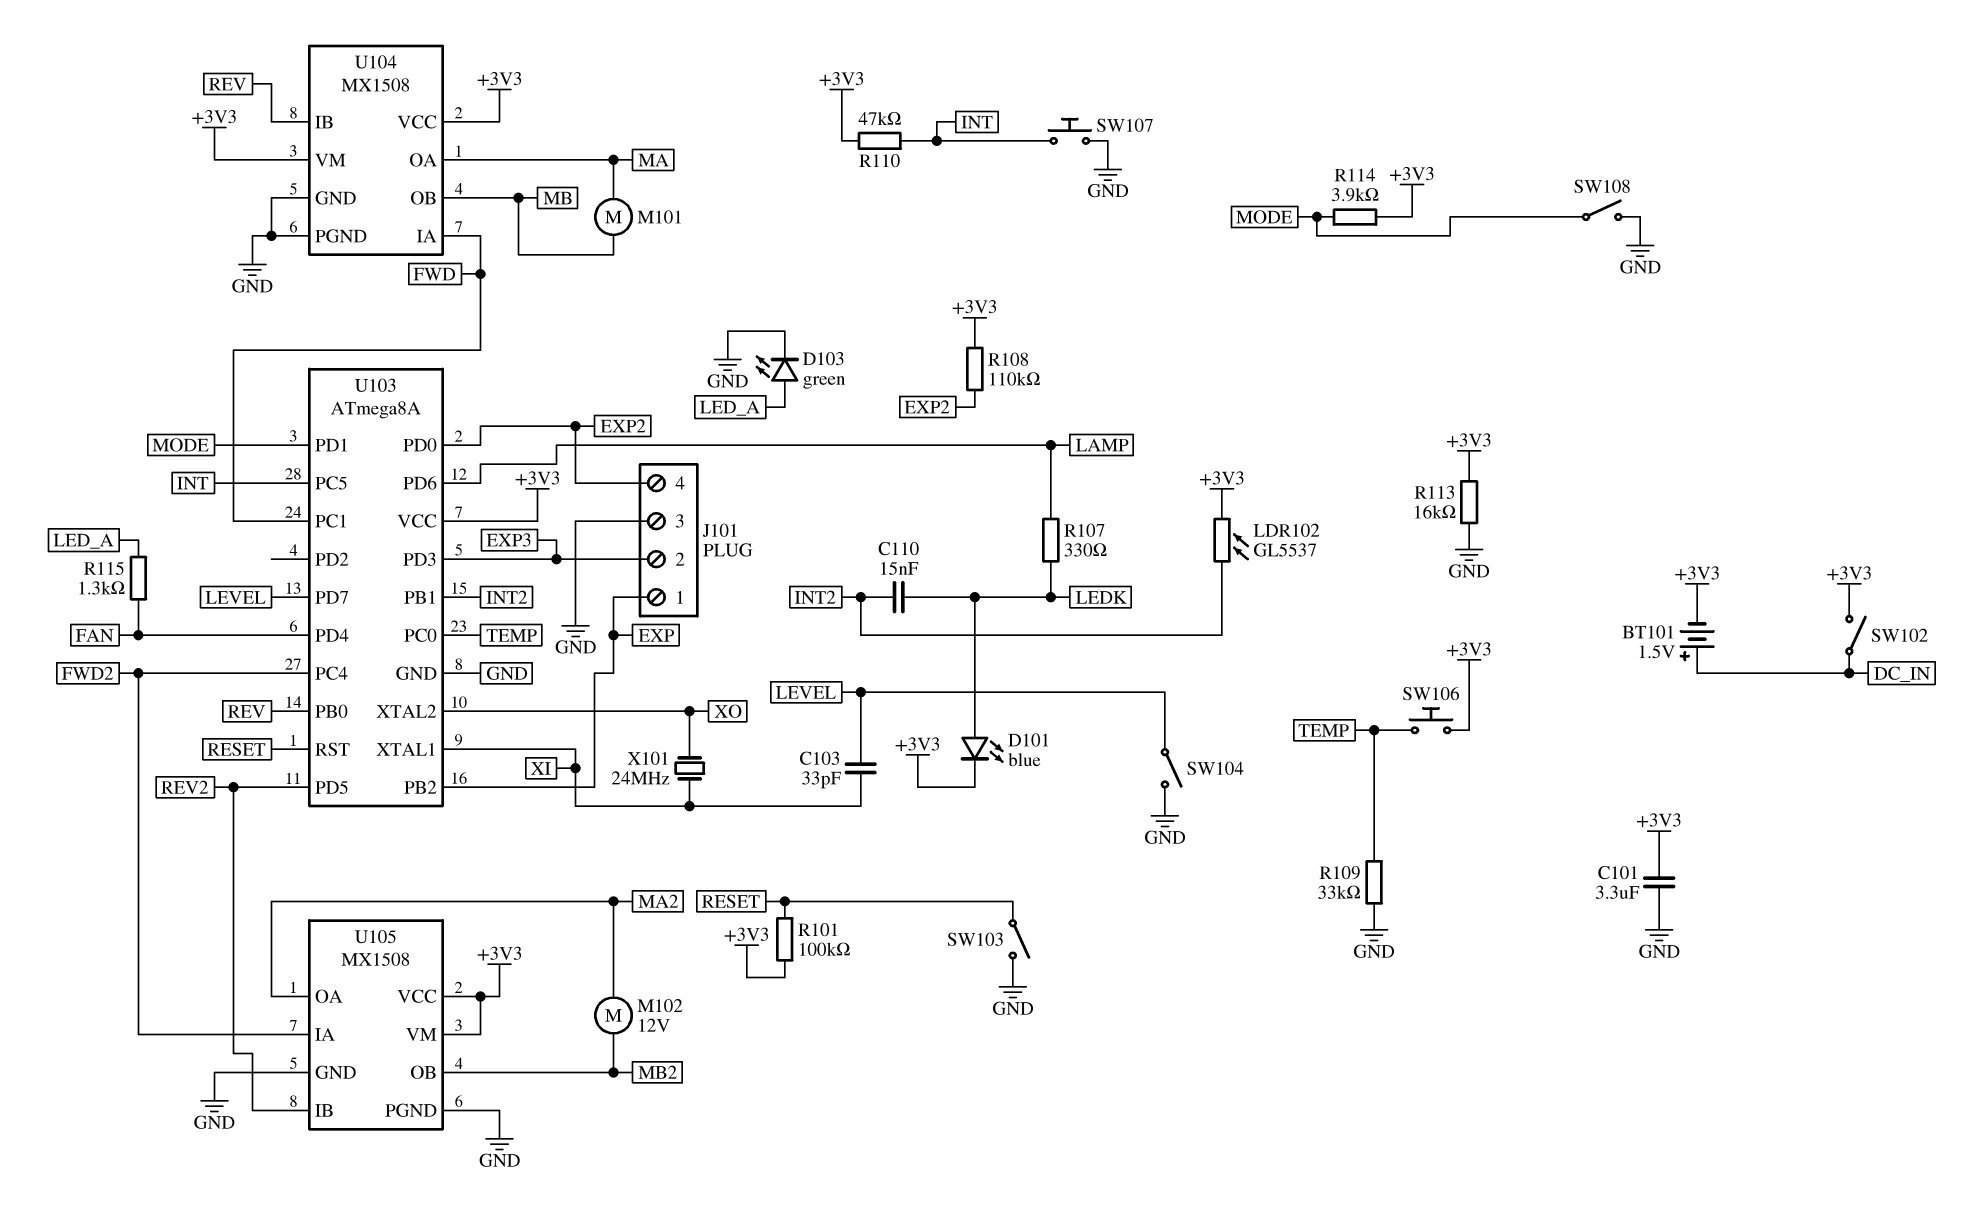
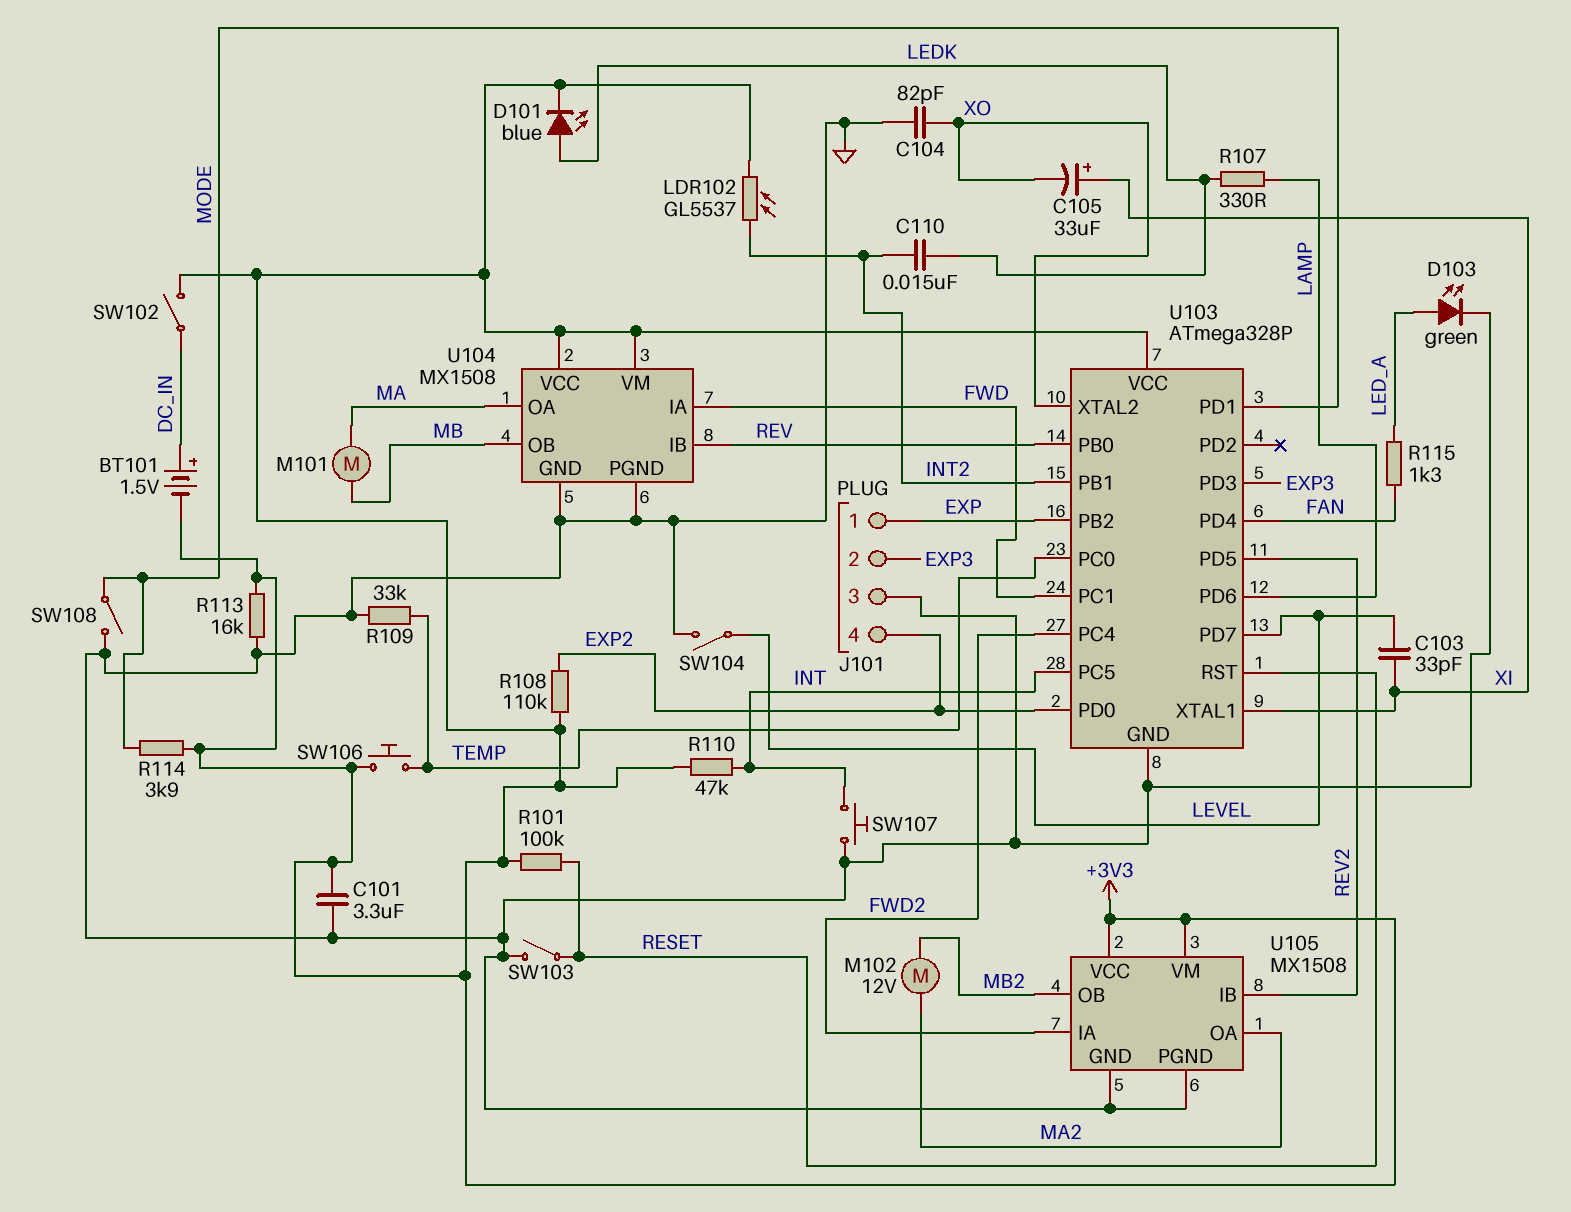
C104: none -> 82pF (GND, XO)
C105: none -> 33uF (plus XI, minus XO)
U103: ATmega8A -> ATmega328P
X101: 24MHz (XI, XO) -> none

